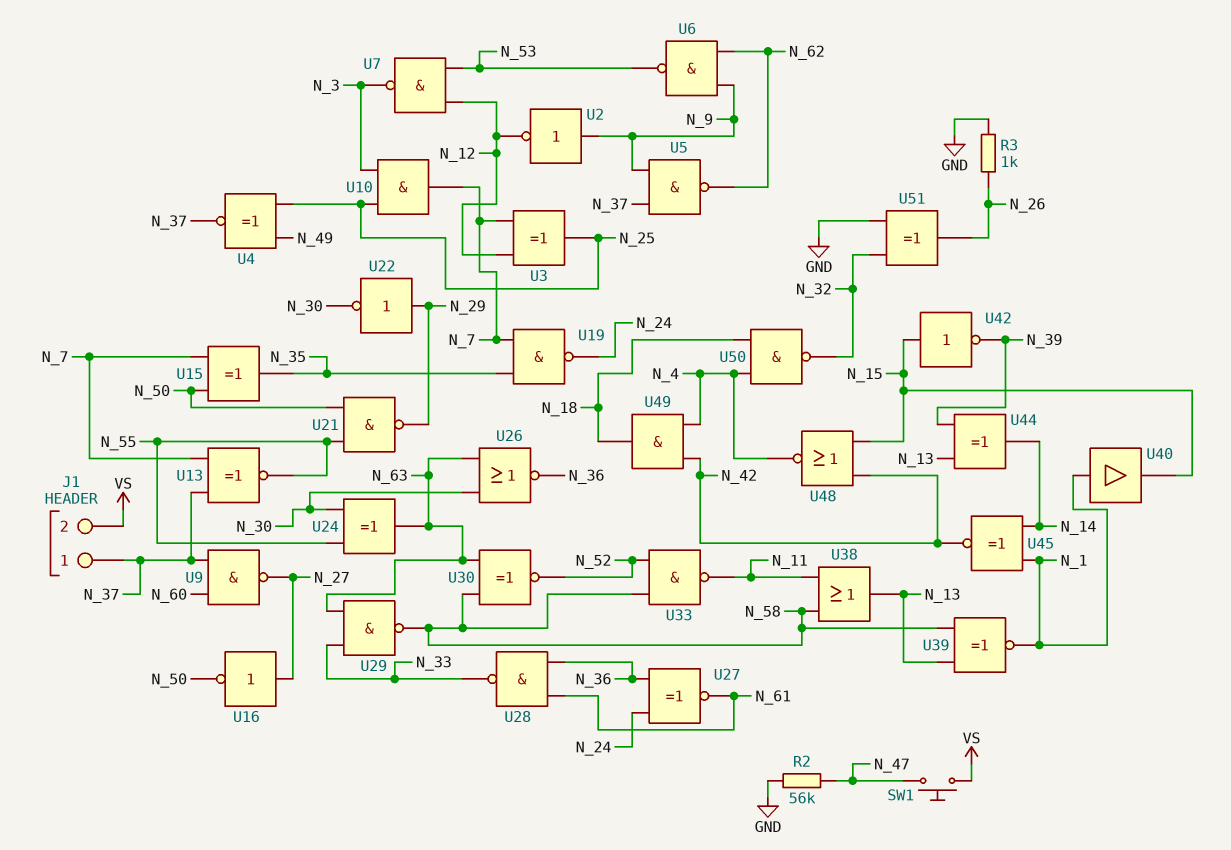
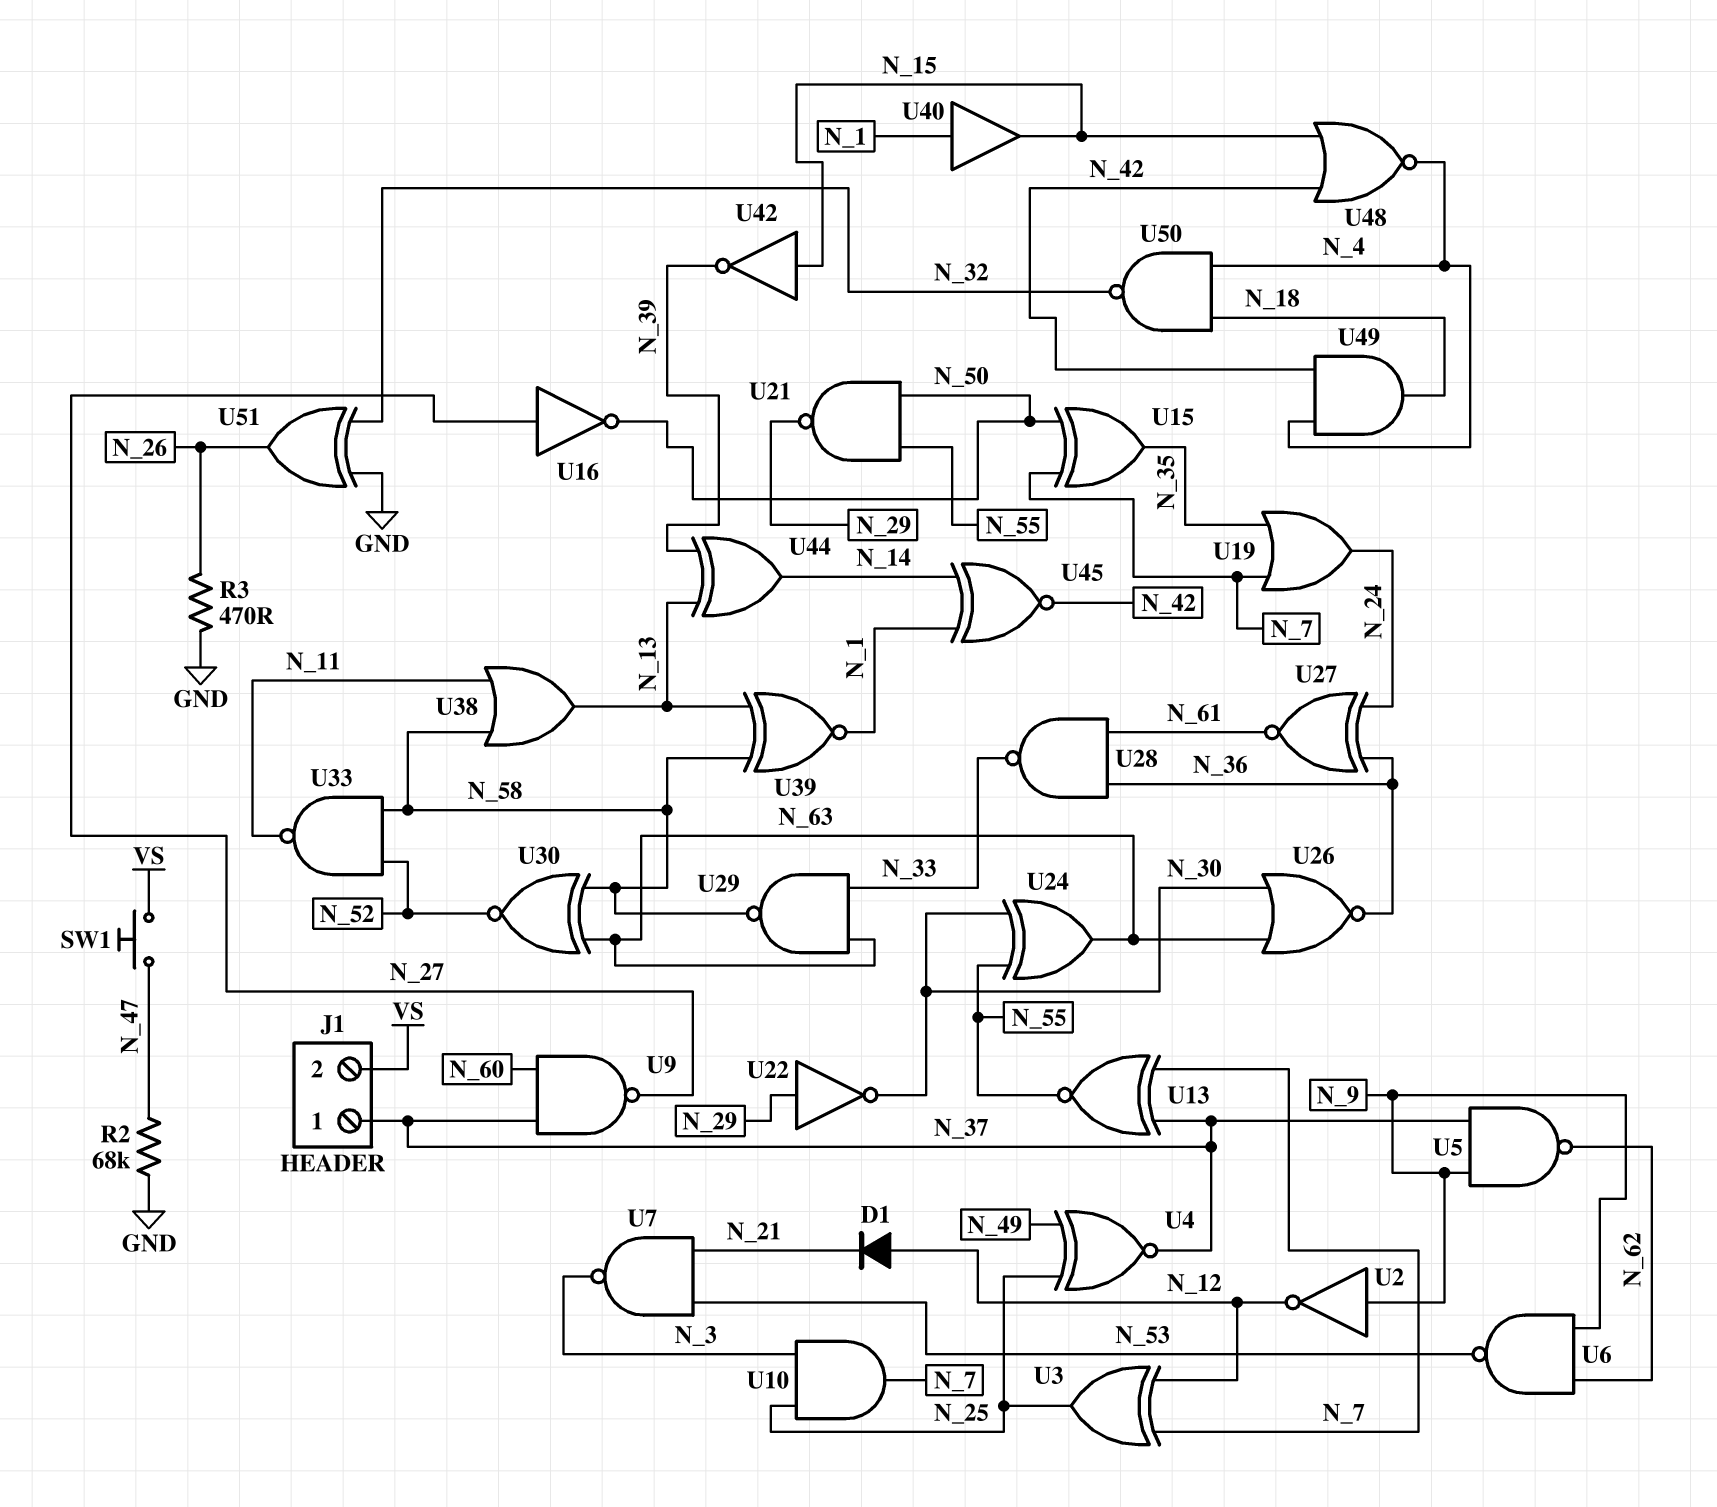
D1: none -> diode (A N_12, K N_21)
R2: 56k (GND, N_47) -> 68k (GND, N_47)
R3: 1k (GND, N_26) -> 470 (GND, N_26)
U7: NAND (in N_12, in N_53, out N_3) -> NAND (in N_21, in N_53, out N_3)
U19: NAND (in N_7, in N_35, out N_24) -> OR (in N_7, in N_35, out N_24)

